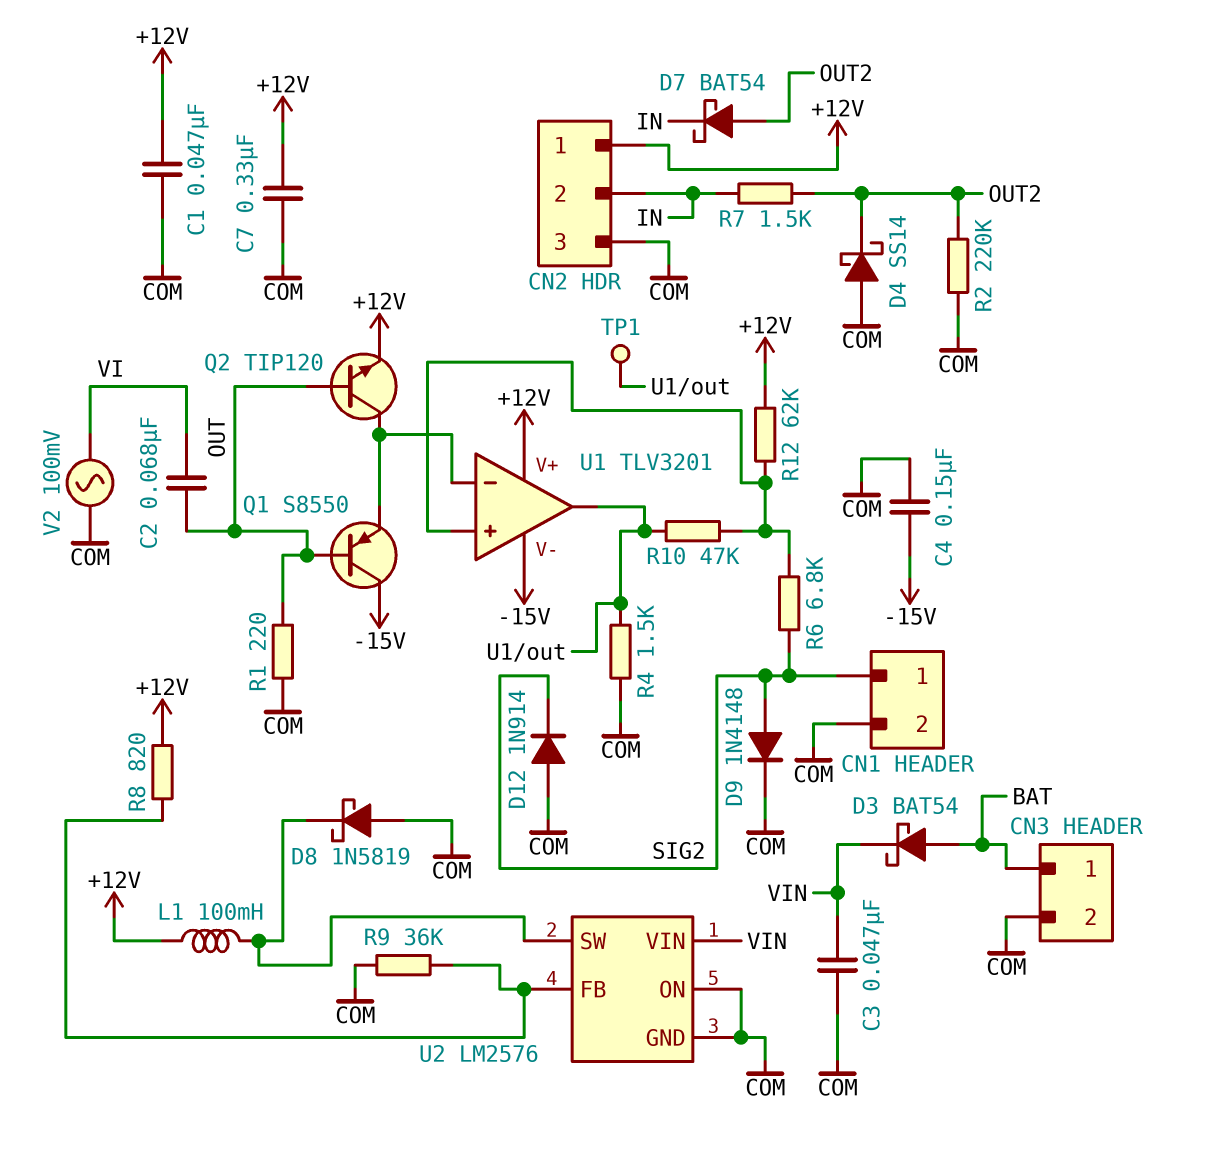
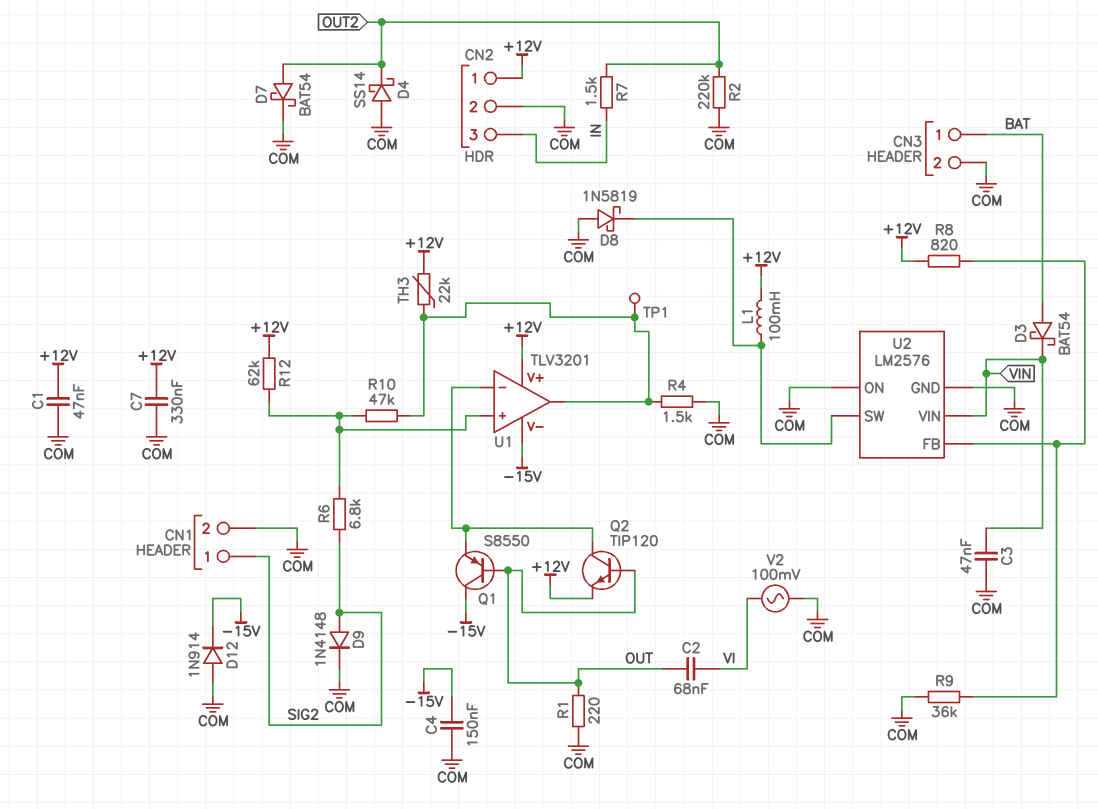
CN2 pin 2: IN -> COM
CN2 pin 3: COM -> IN
D7: schottky BAT54 (A OUT2, K IN) -> schottky BAT54 (A OUT2, K COM)
D12: diode 1N914 (A COM, K SIG2) -> diode 1N914 (A COM, K -15V)
TH3: none -> 22k (+12V, U1/out)

